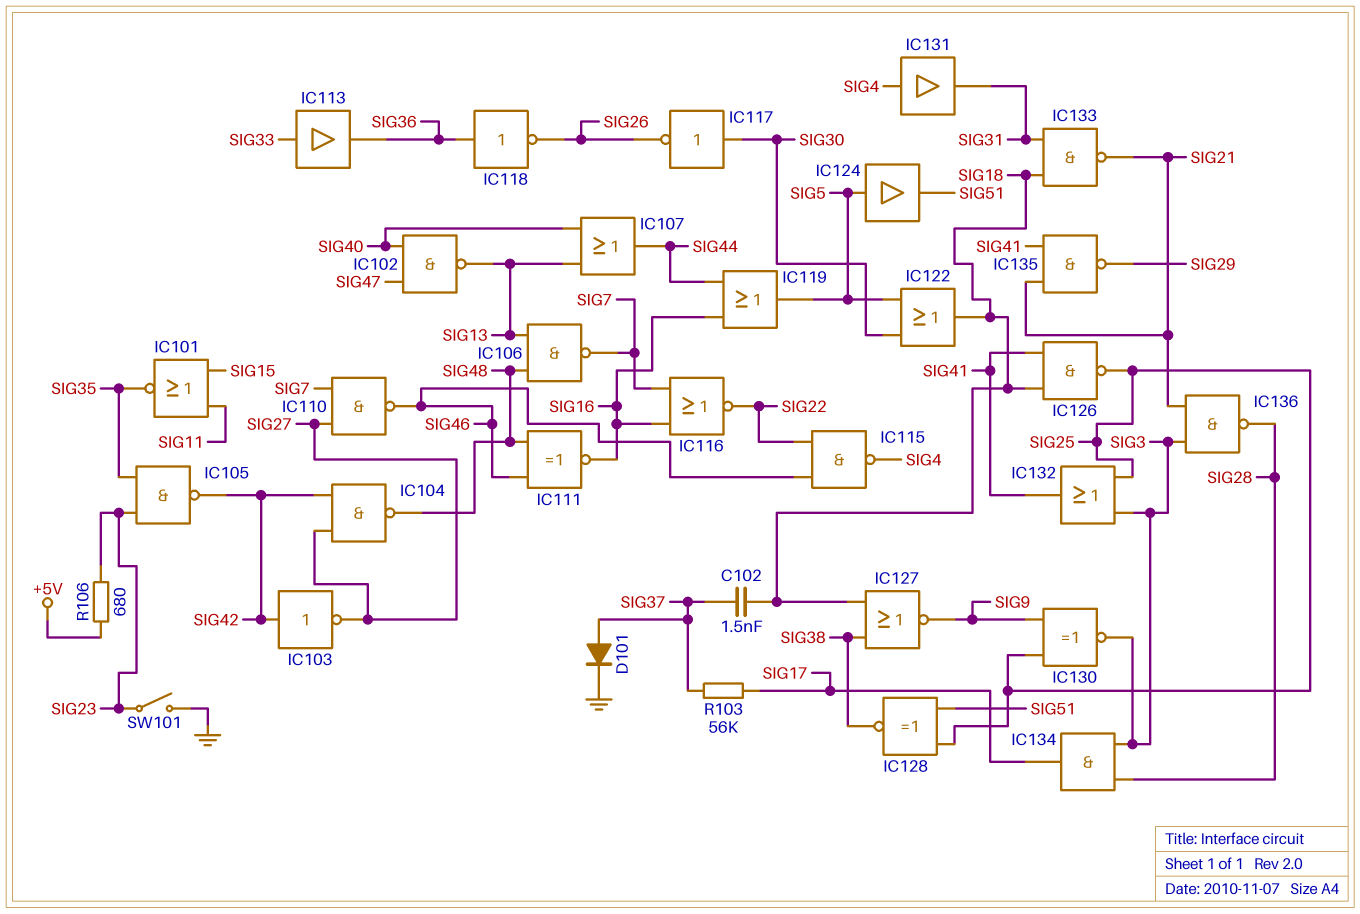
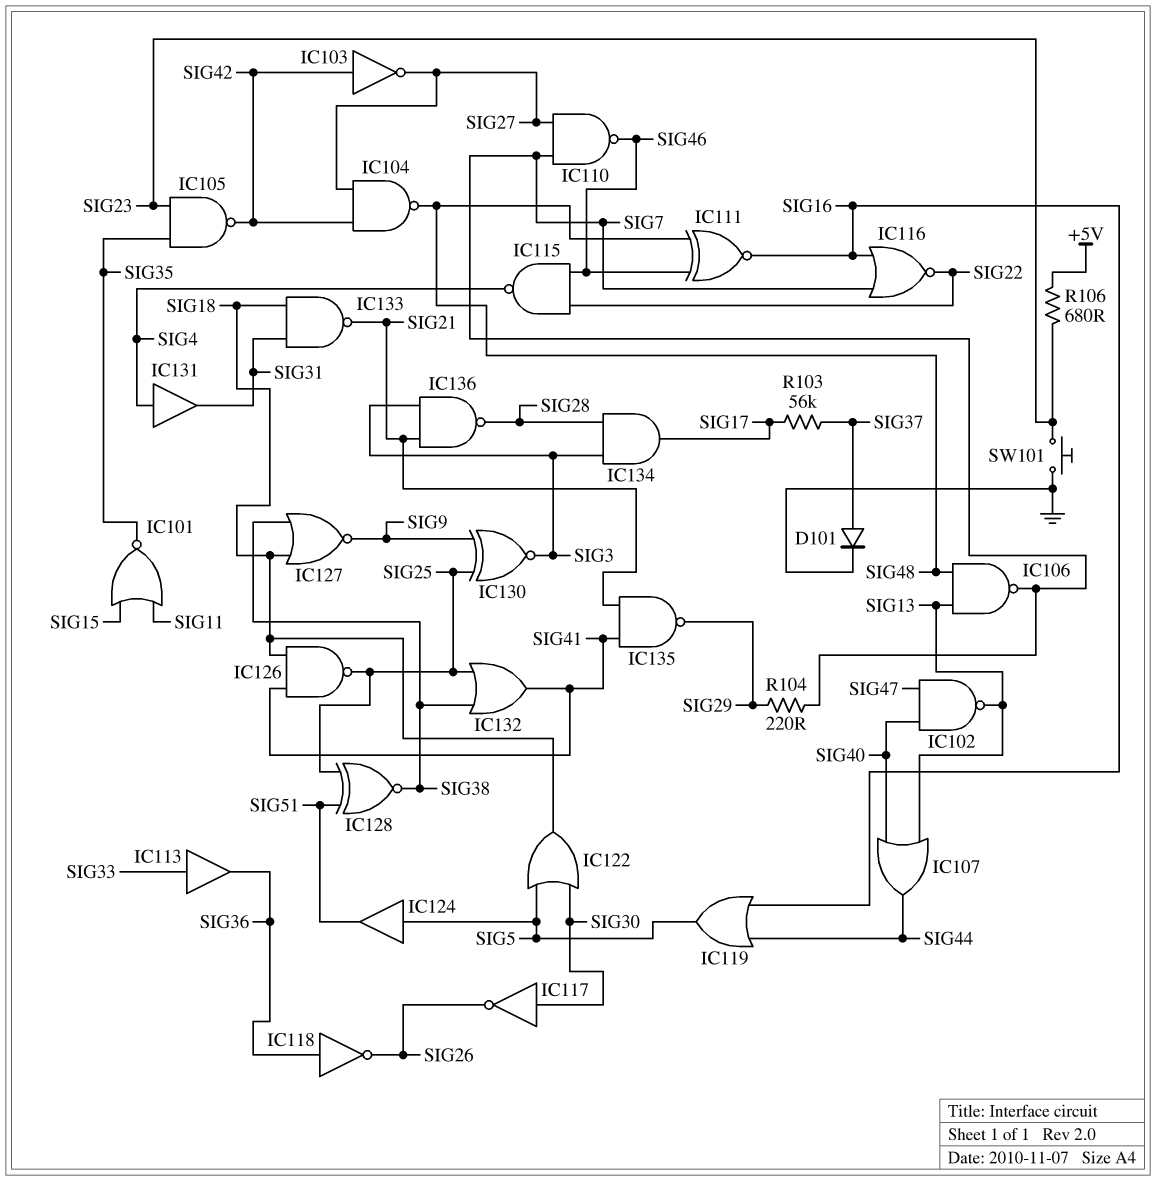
C102: 1.5nF (SIG18, SIG37) -> none
IC132: OR (in SIG3, in SIG25, out SIG41) -> OR (in SIG25, in SIG38, out SIG41)
R104: none -> 220 (SIG7, SIG29)
SW101: switch (GND, SIG23) -> button (GND, SIG23)

